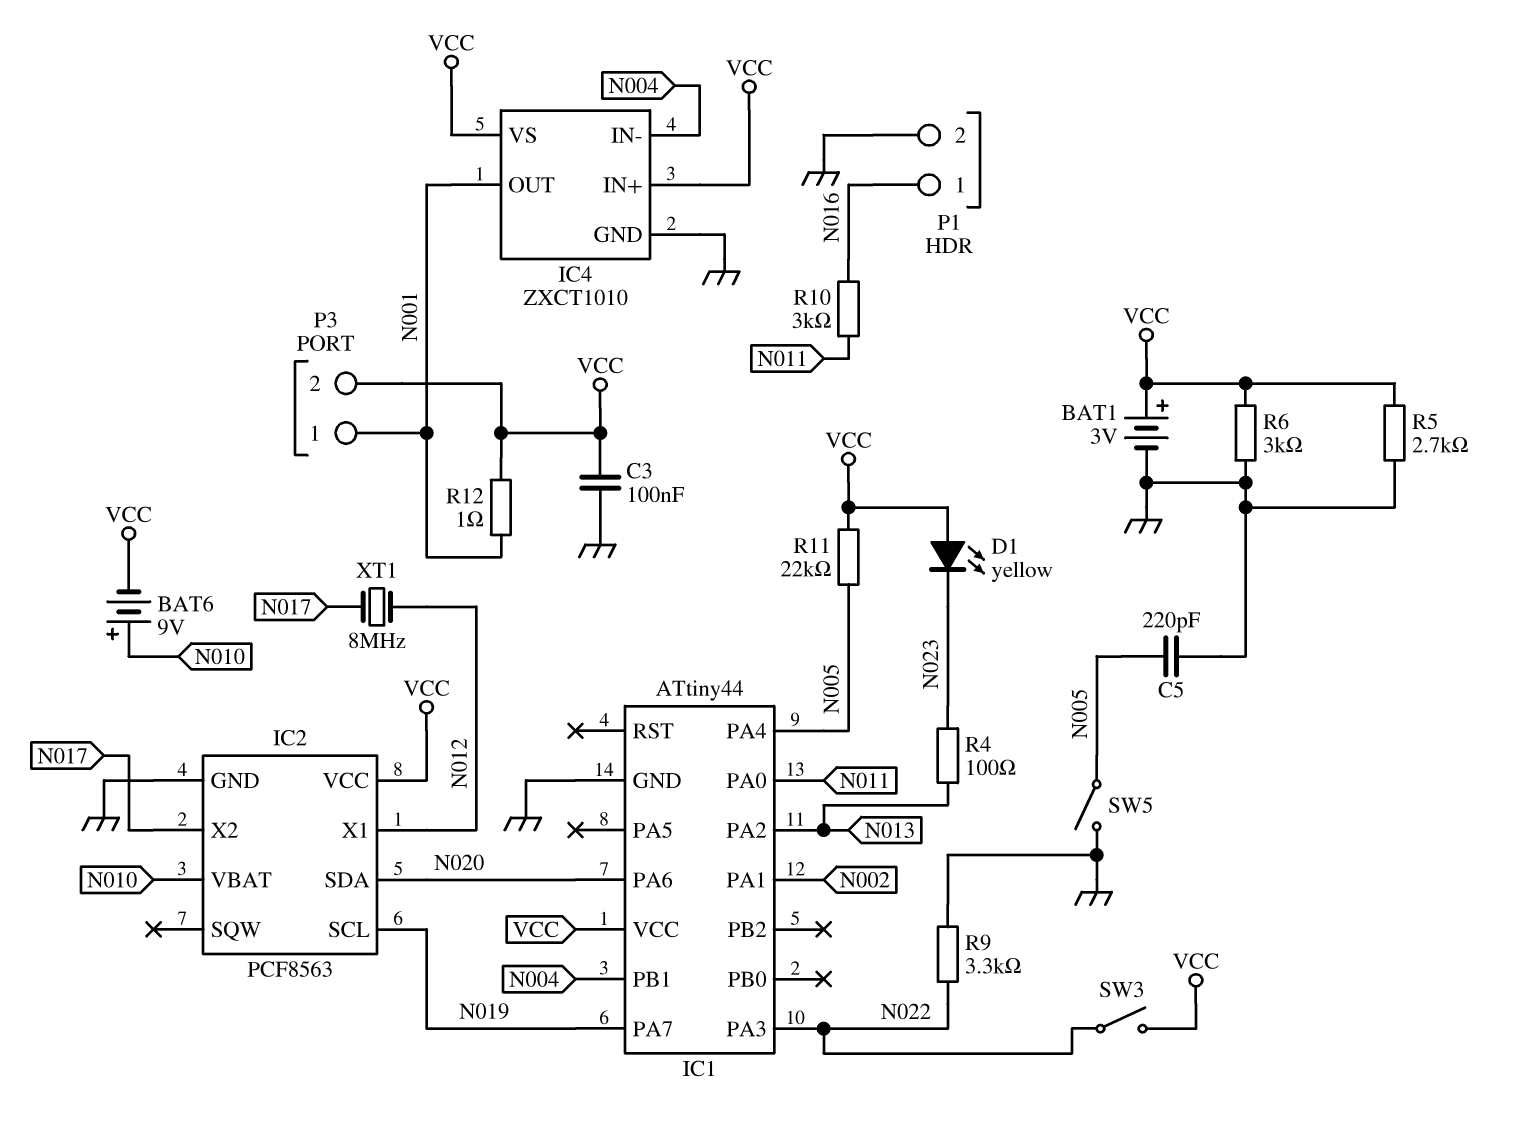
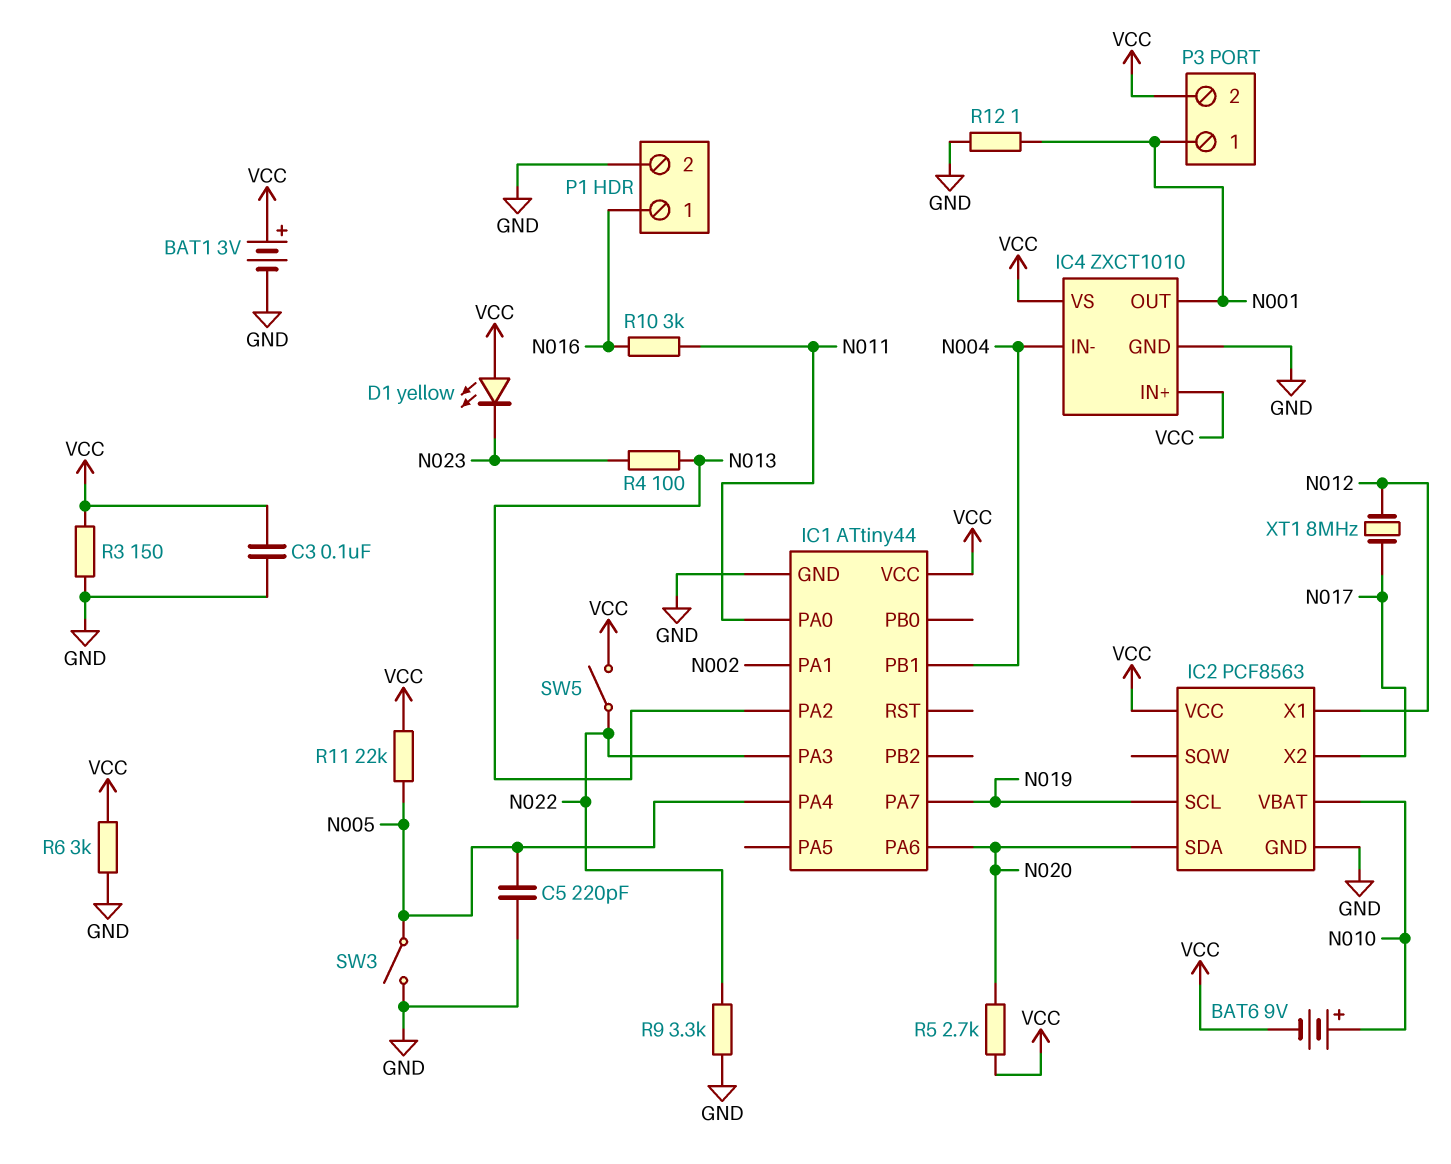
R3: none -> 150 (GND, VCC)
R5: 2.7k (GND, VCC) -> 2.7k (N020, VCC)
R12: 1 (N001, VCC) -> 1 (GND, N001)
SW3: switch (N022, VCC) -> switch (GND, N005)
SW5: switch (GND, N005) -> switch (N022, VCC)

